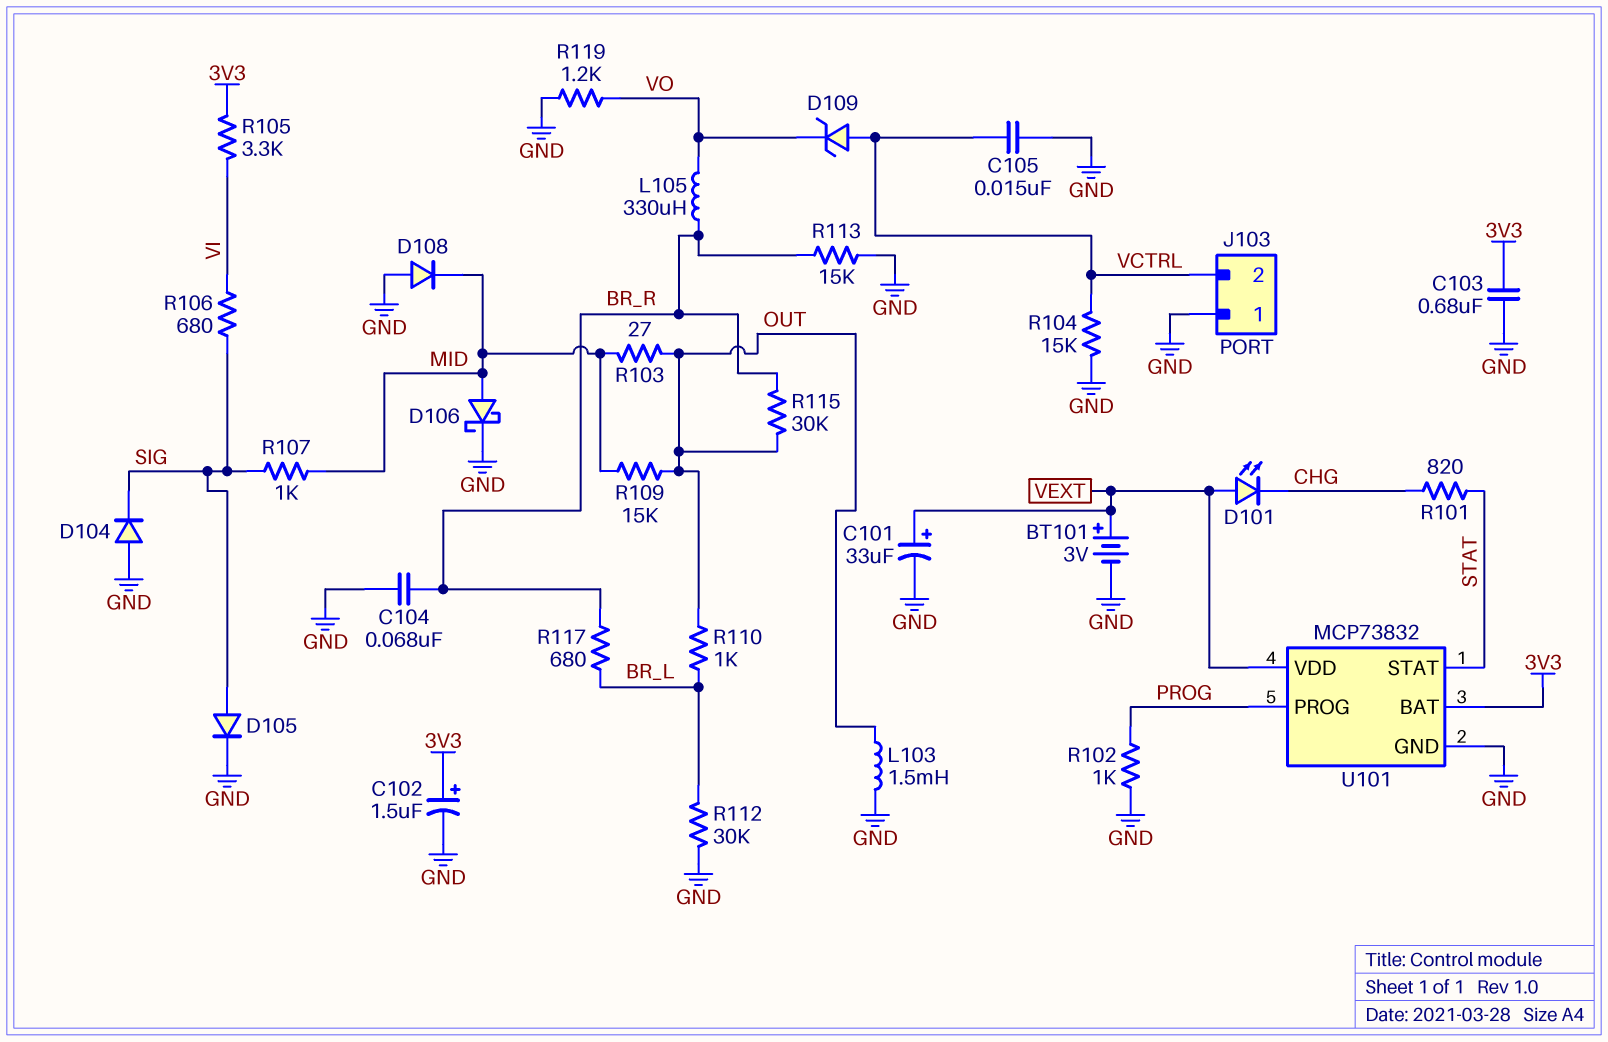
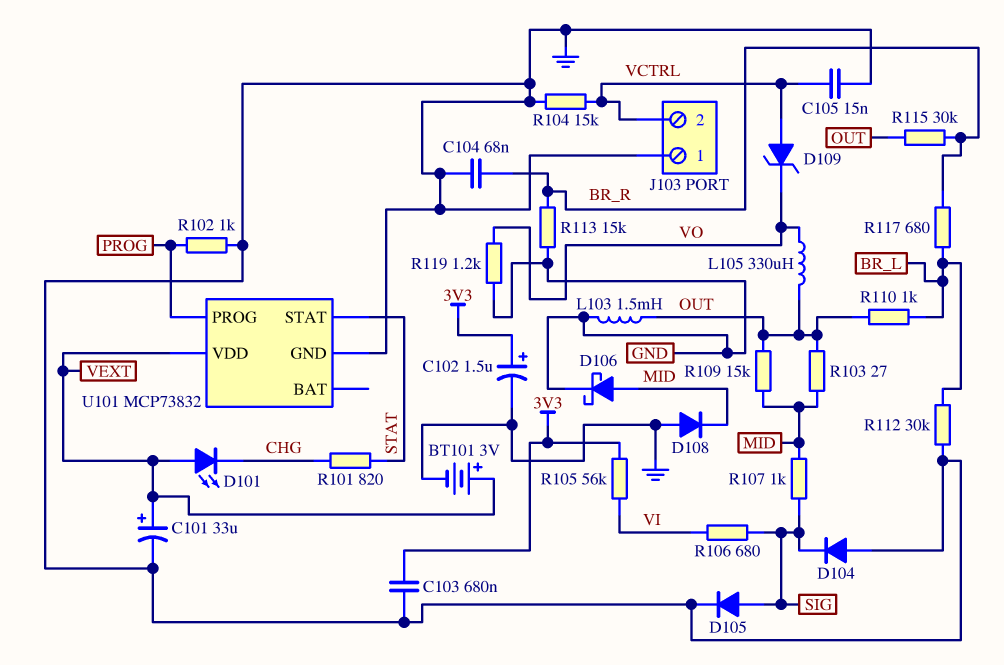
L105: 330uH (BR_R, VO) -> 330uH (OUT, VO)
R105: 3.3k (3V3, VI) -> 56k (3V3, VI)
U101 pin BAT: 3V3 -> none

